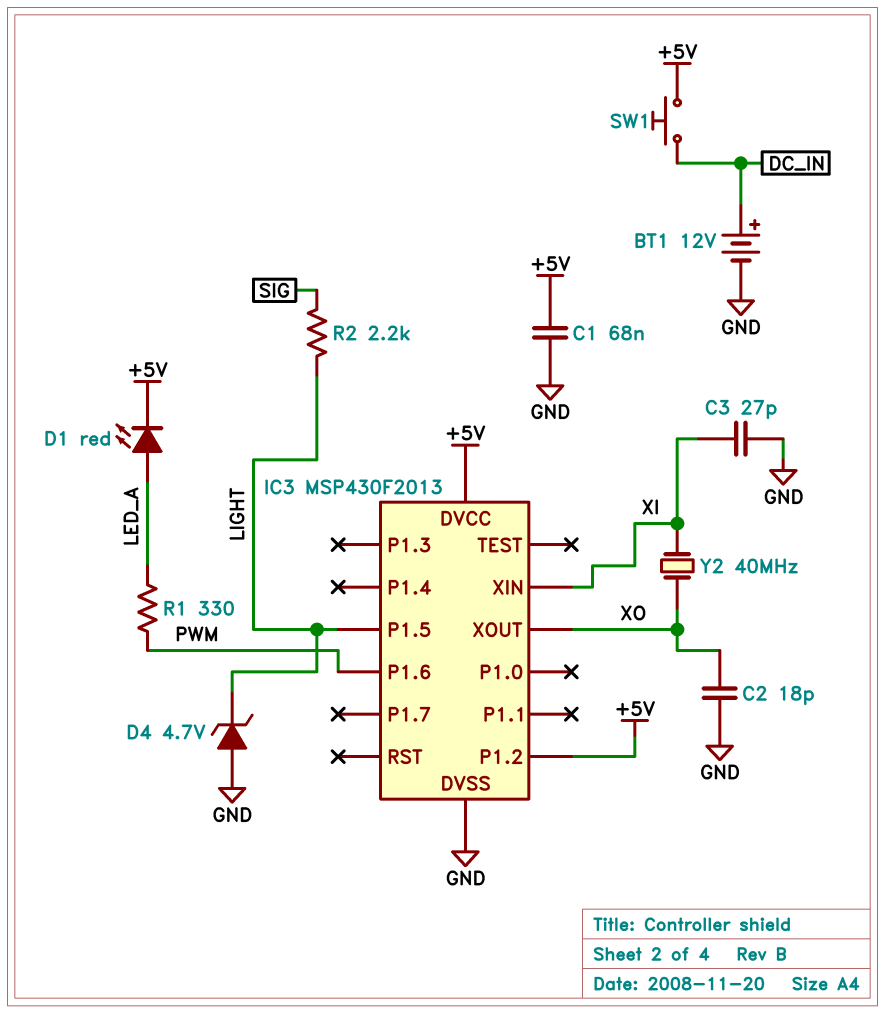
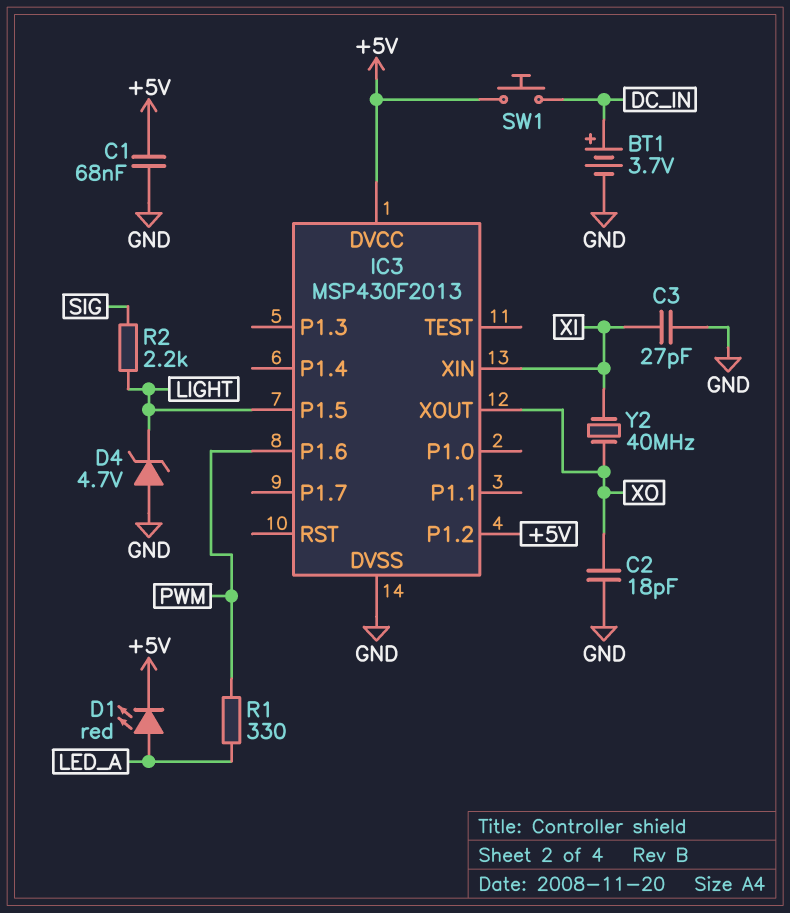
BT1: 12V (plus DC_IN, minus GND) -> 3.7V (plus DC_IN, minus GND)

